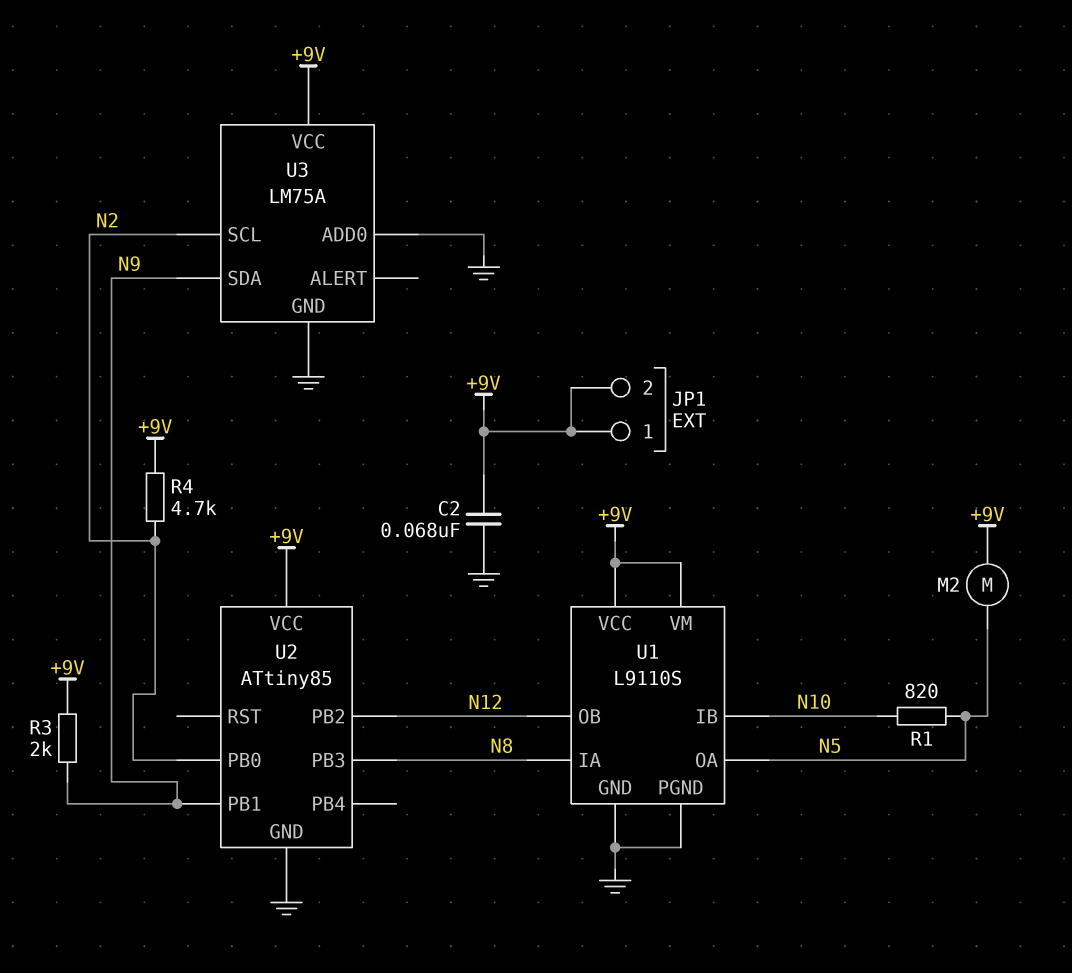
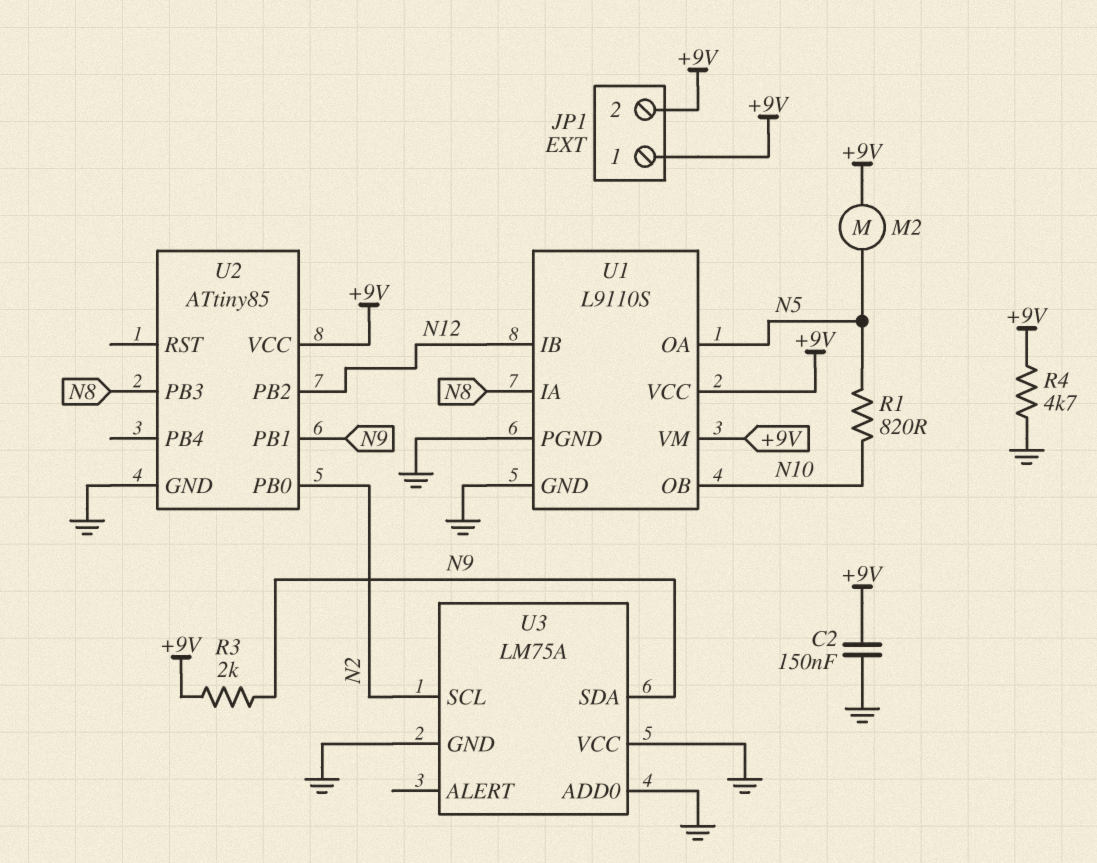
C2: 68nF (+9V, GND) -> 150nF (+9V, GND)
R4: 4.7k (+9V, N2) -> 4.7k (+9V, GND)
U1 pin IB: N10 -> N12
U1 pin OB: N12 -> N10
U3 pin VCC: +9V -> GND

